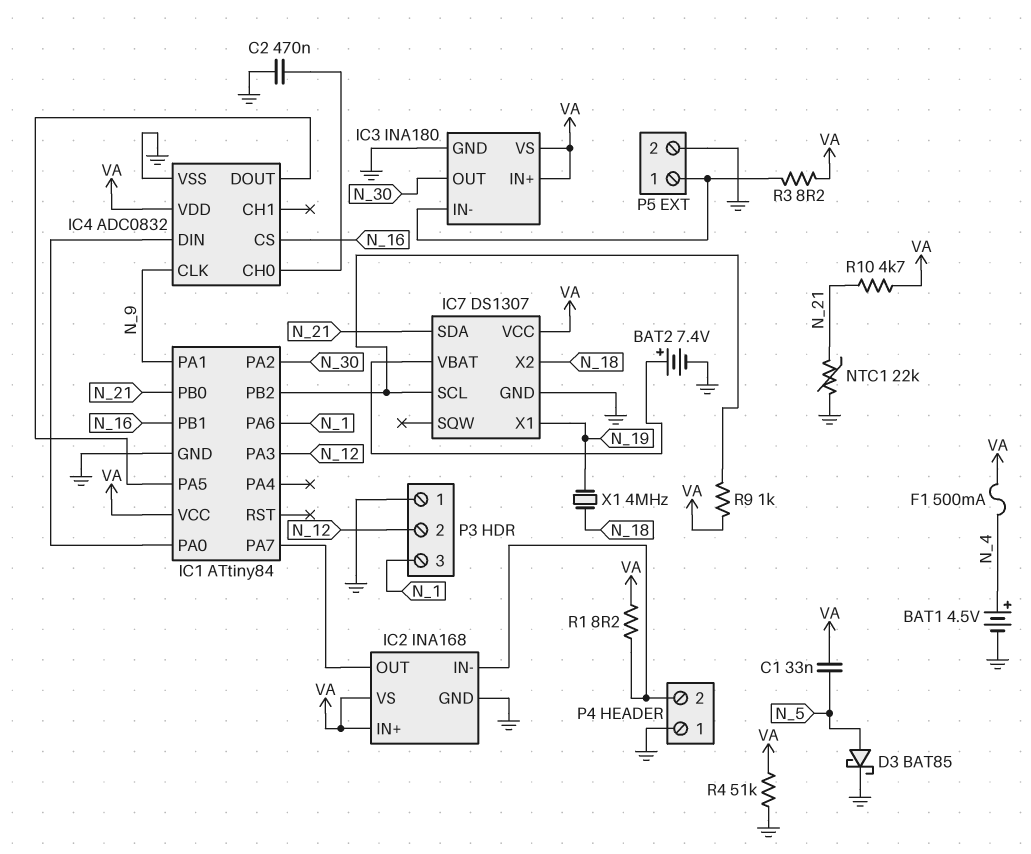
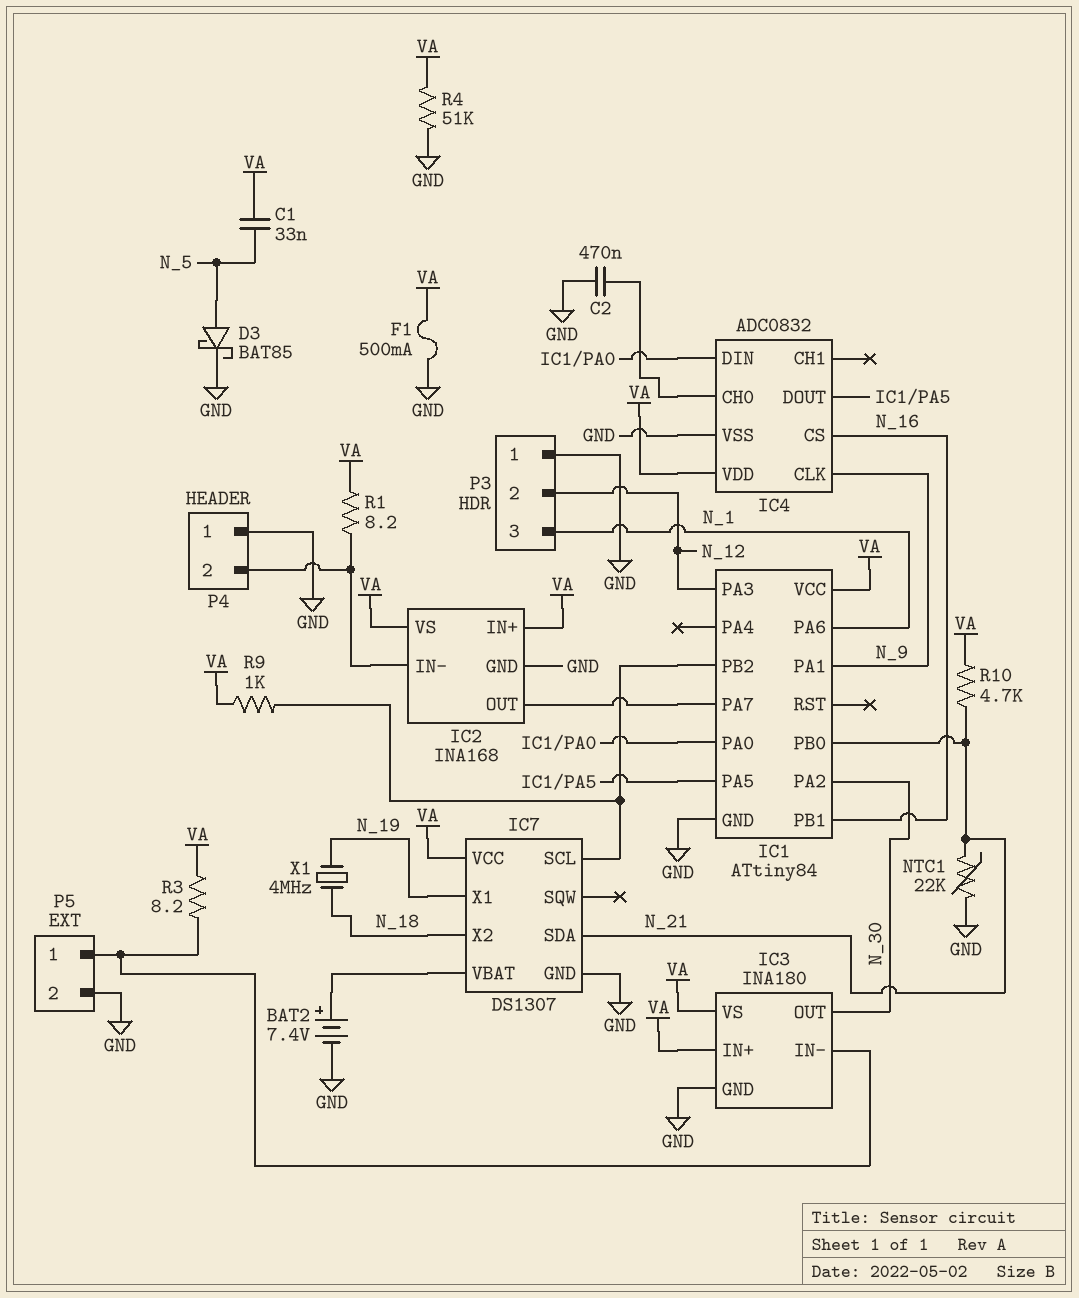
BAT1: 4.5V (plus N_4, minus GND) -> none
F1: 500mA (N_4, VA) -> 500mA (GND, VA)

